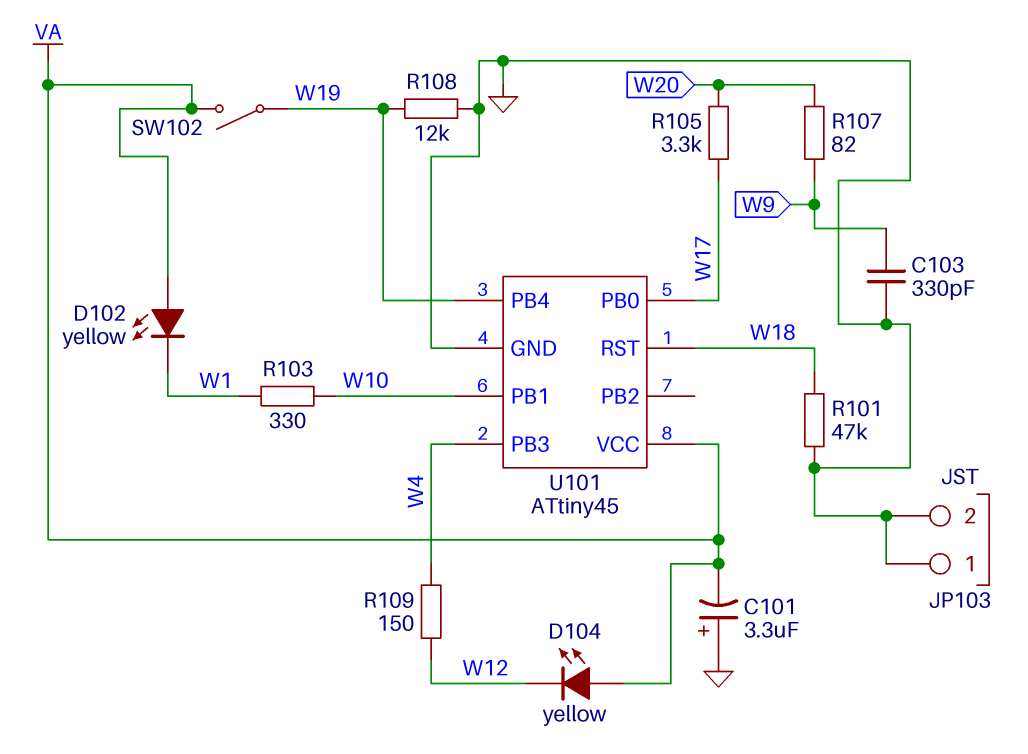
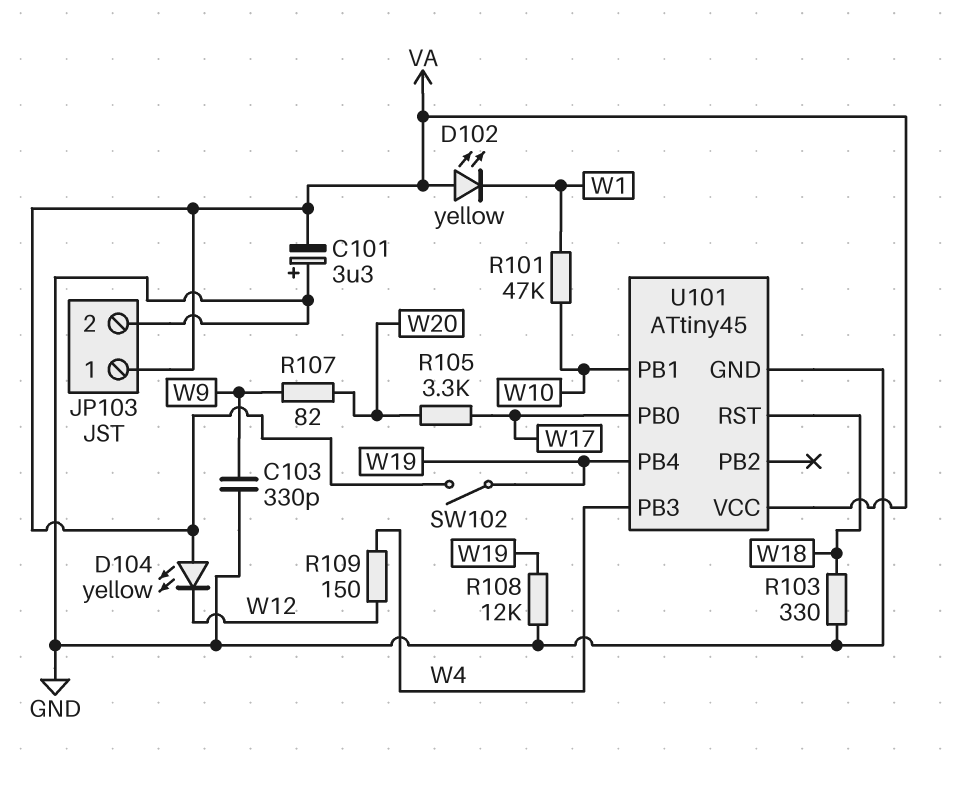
JP103 pin 1: GND -> VA
R101: 47k (GND, W18) -> 47k (W1, W10)
R103: 330 (W1, W10) -> 330 (GND, W18)

